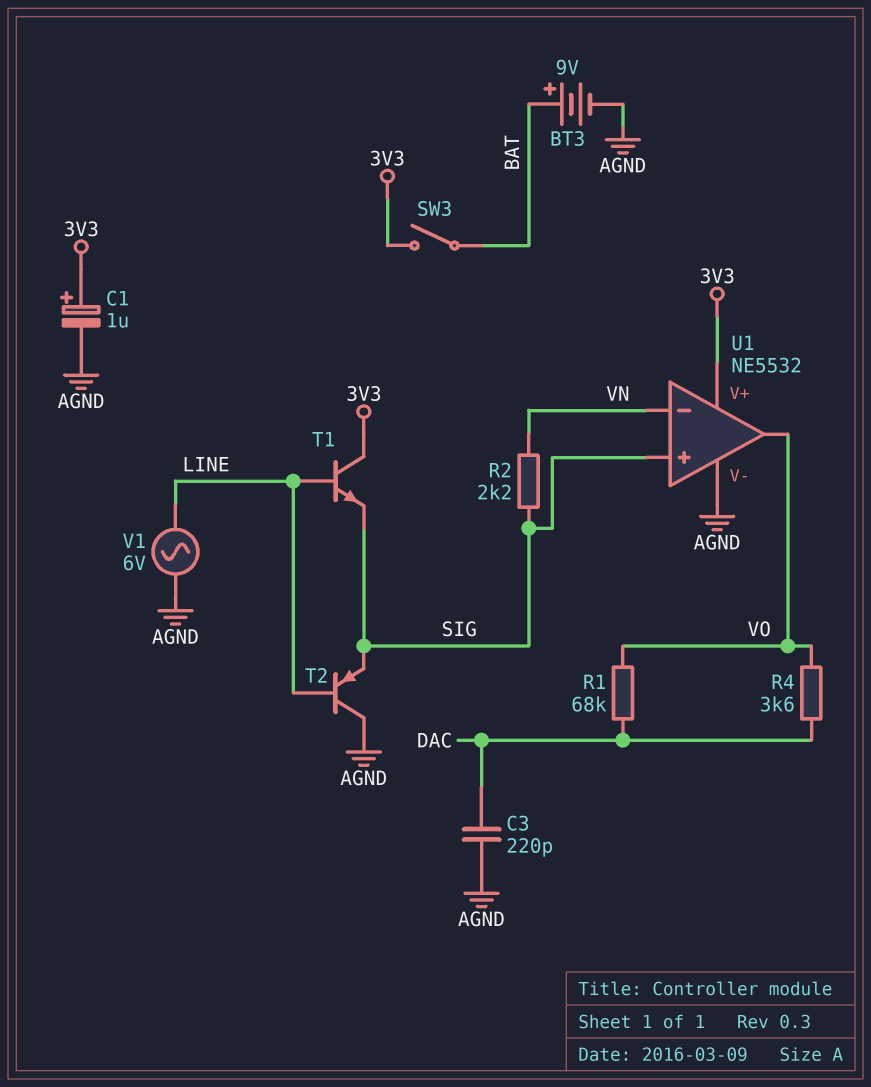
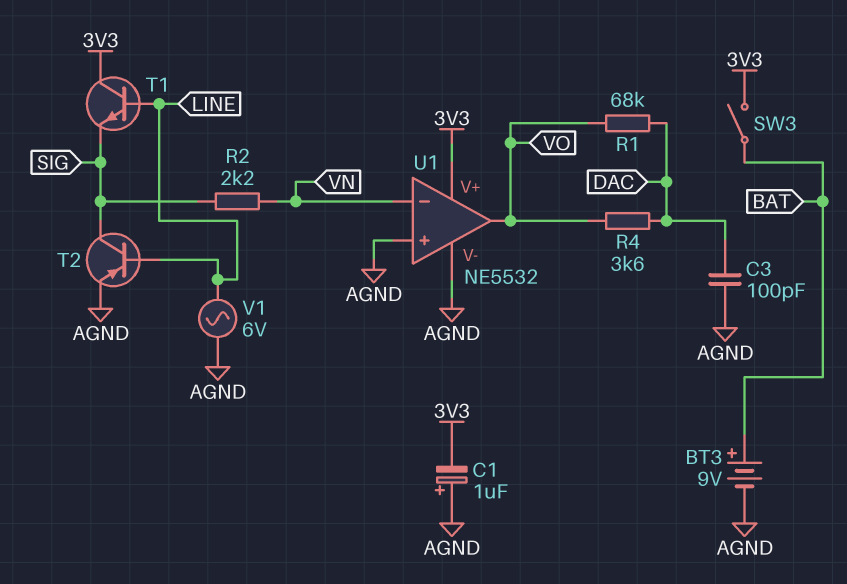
C1: 1uF (plus 3V3, minus AGND) -> 1uF (plus AGND, minus 3V3)
C3: 220pF (AGND, DAC) -> 100pF (AGND, DAC)
T2: PNP (B LINE, C AGND, E SIG) -> PNP (B LINE, C SIG, E AGND)
U1 pin in+: SIG -> AGND

